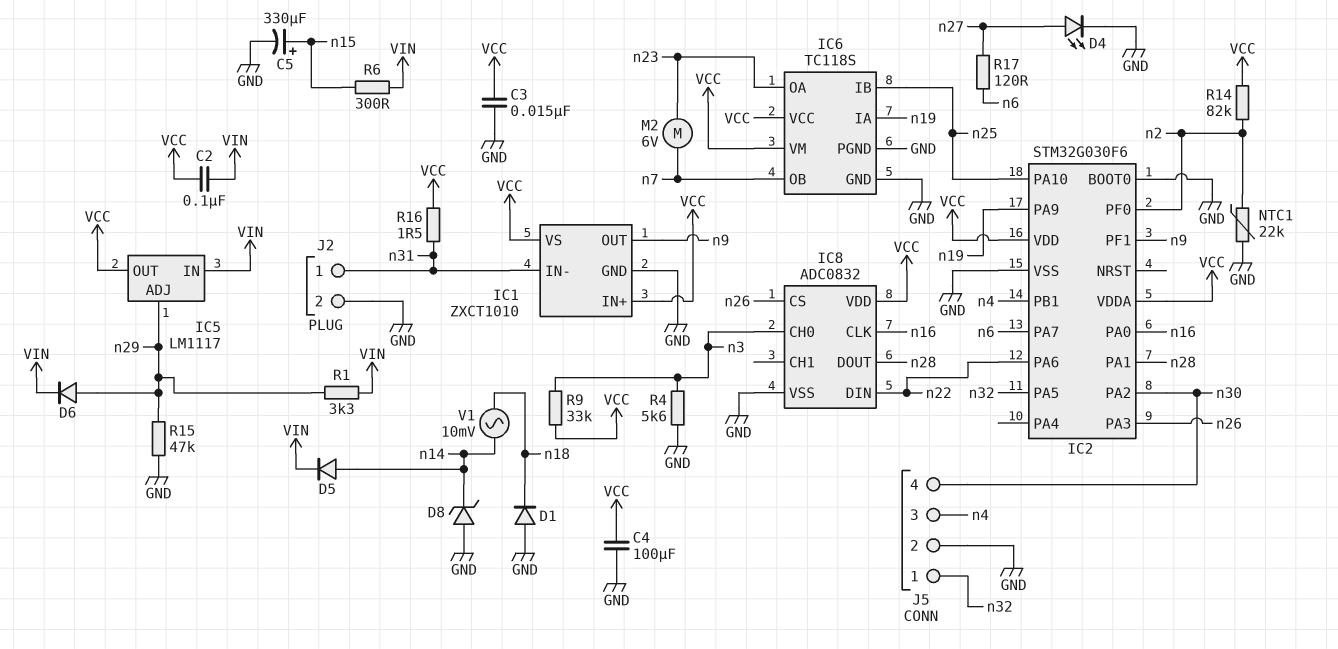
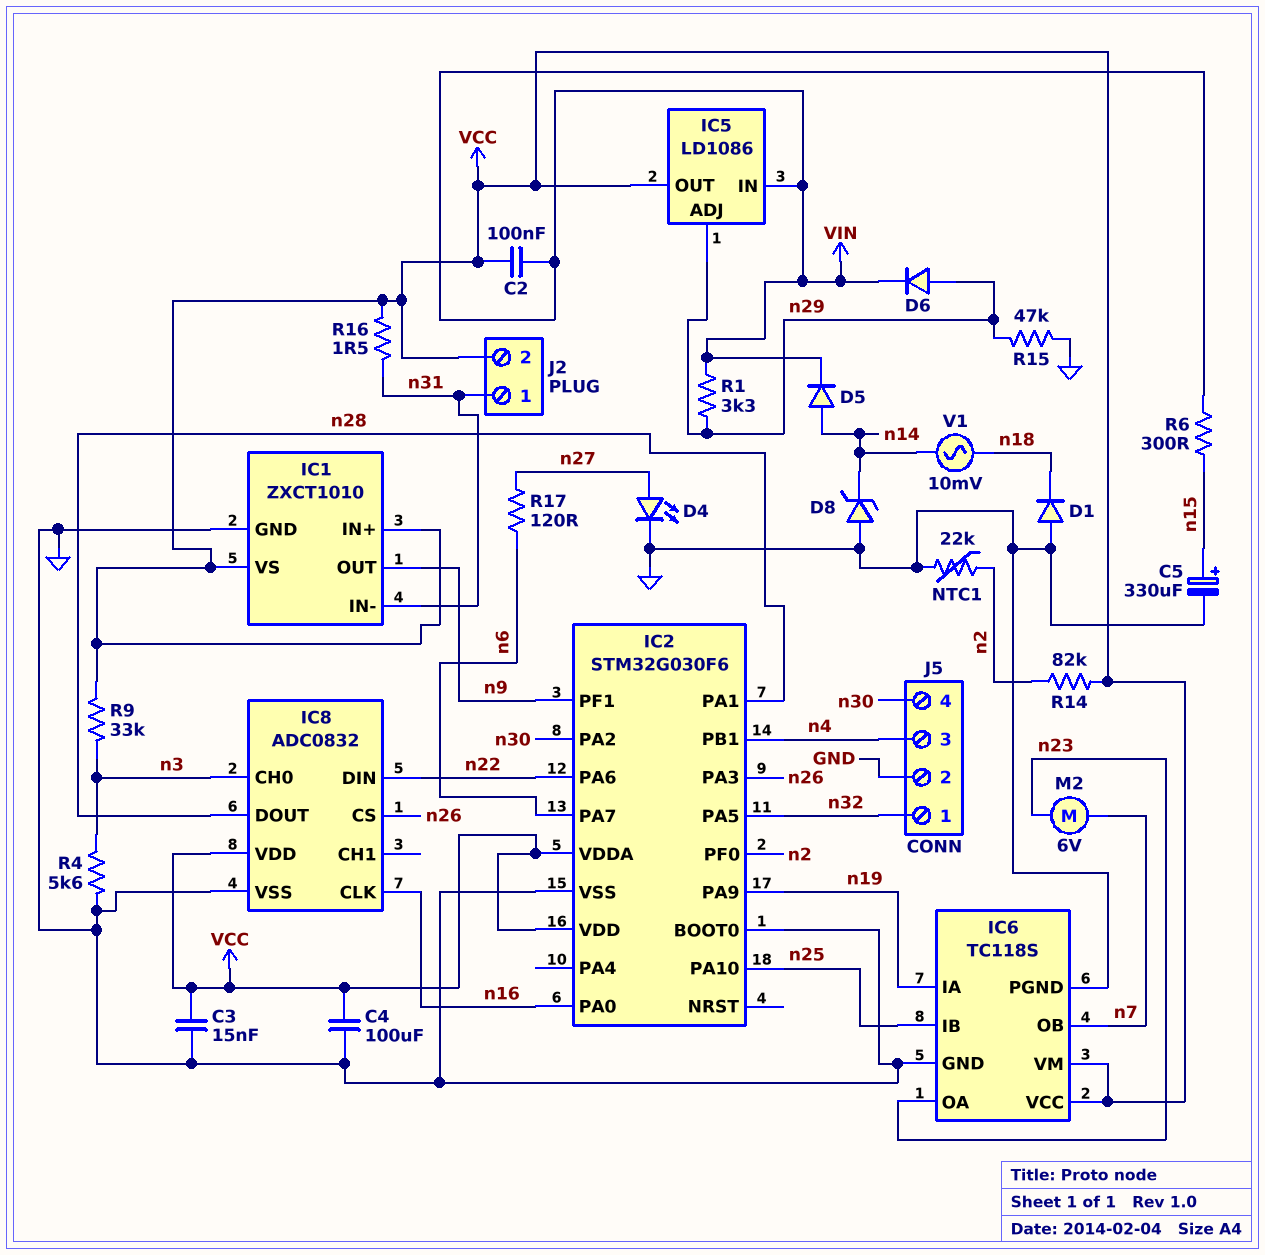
IC5: LM1117 -> LD1086
J2 pin 2: GND -> VCC

